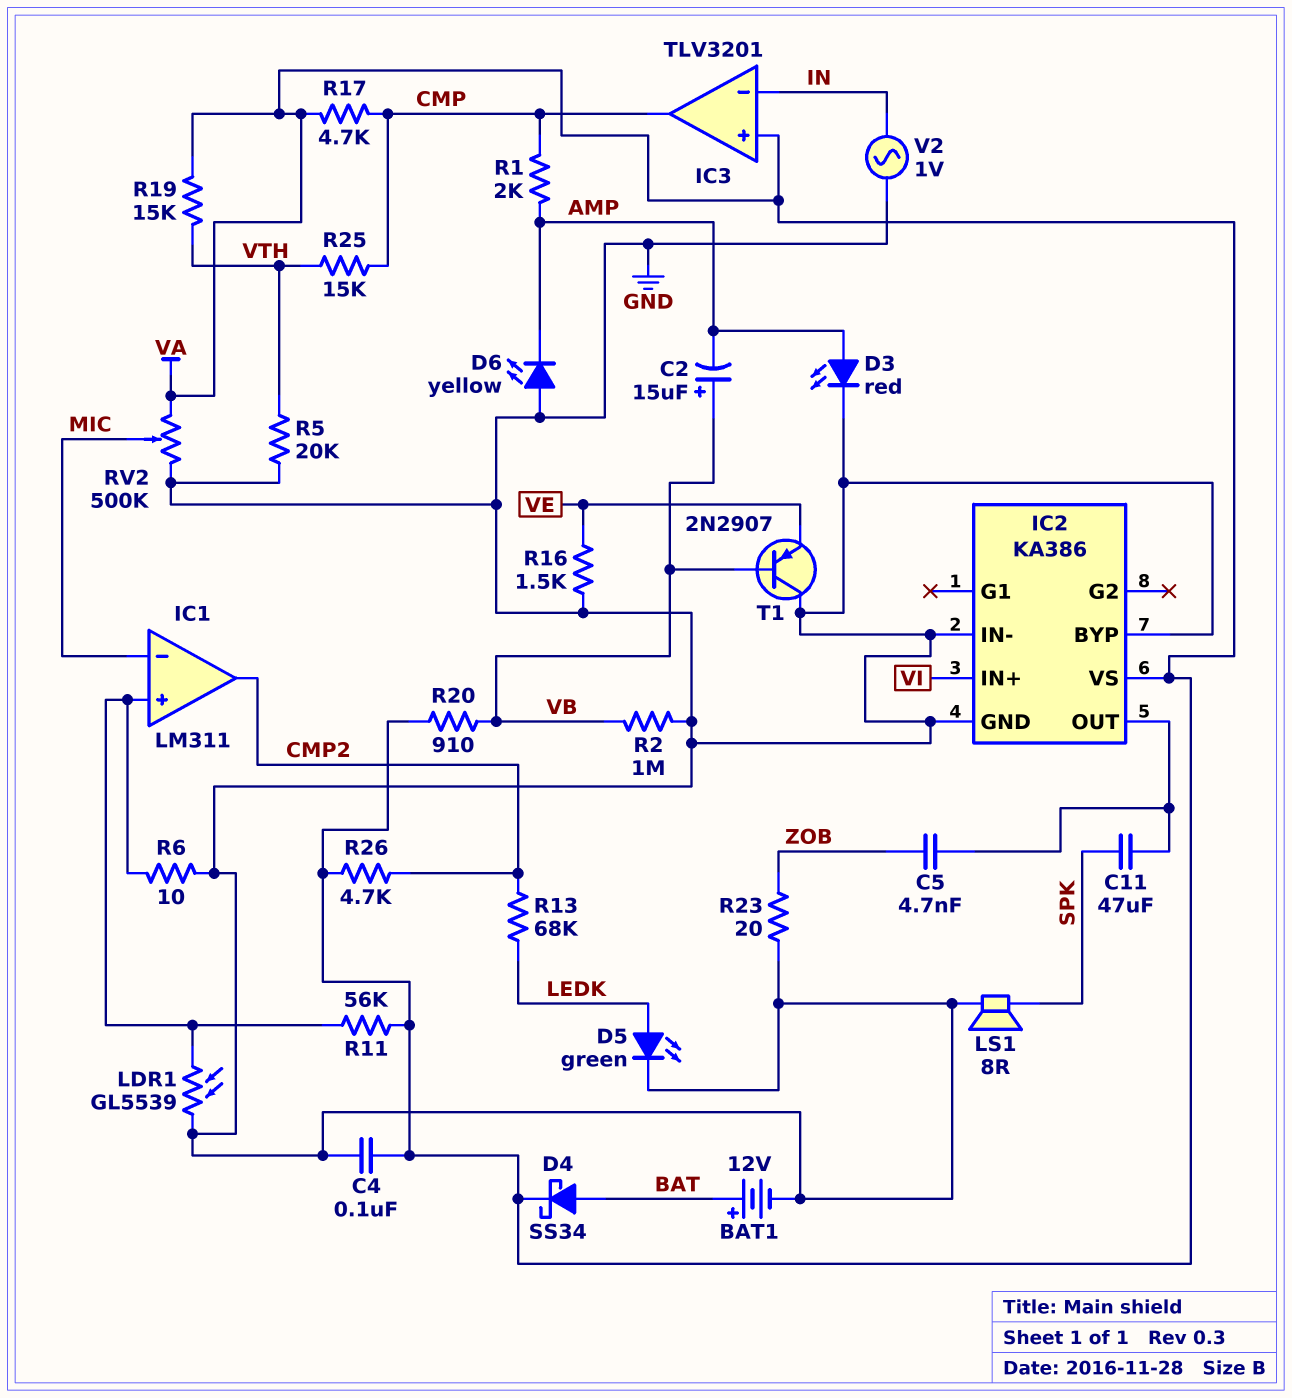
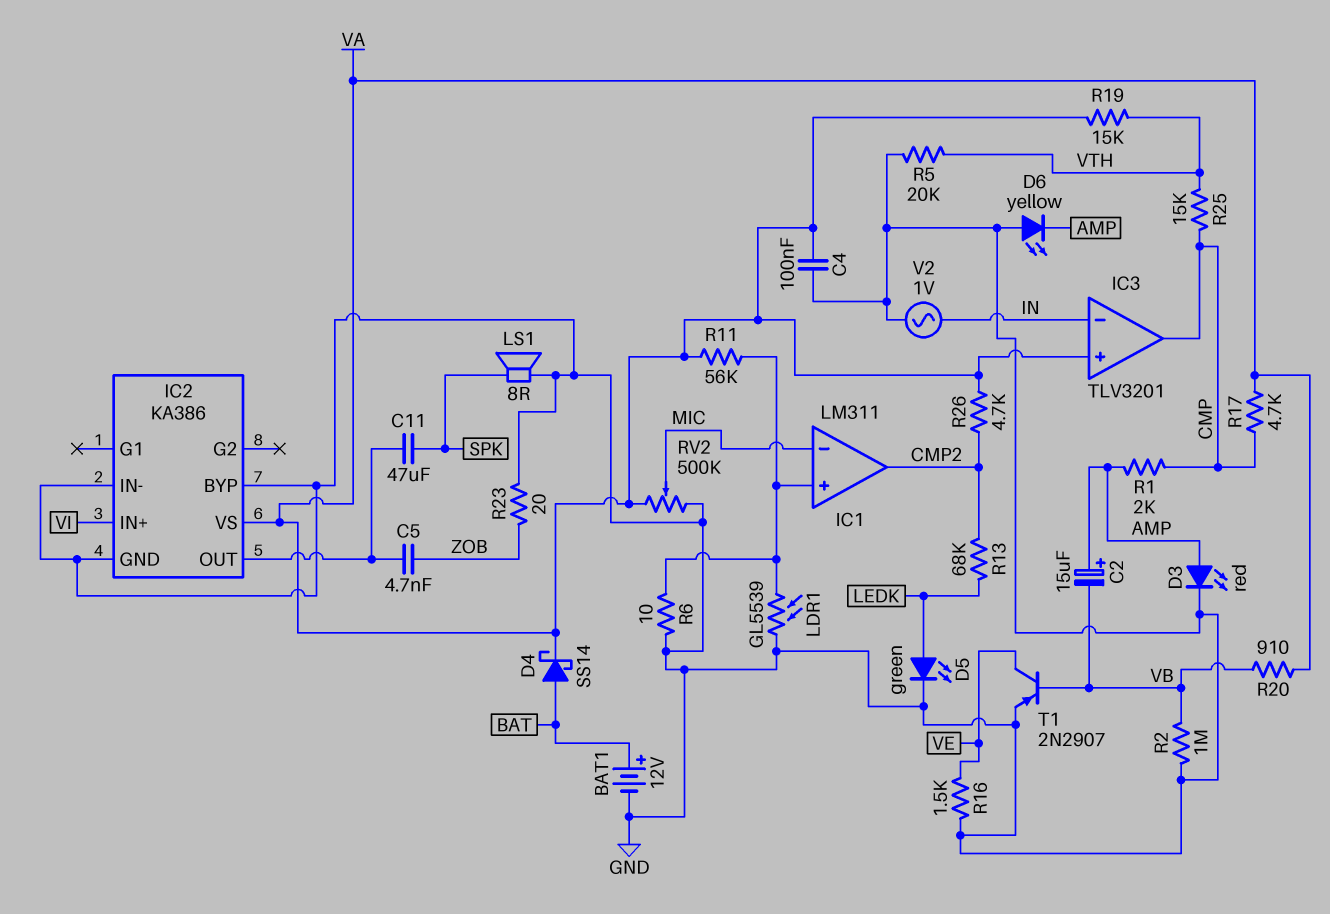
C2: 15uF (plus VB, minus AMP) -> 15uF (plus AMP, minus VB)
D4: schottky SS34 (A BAT, K VA) -> schottky SS14 (A BAT, K VA)
T1: PNP 2N2907 (B VB, C GND, E VE) -> PNP 2N2907 (B VB, C VE, E GND)

